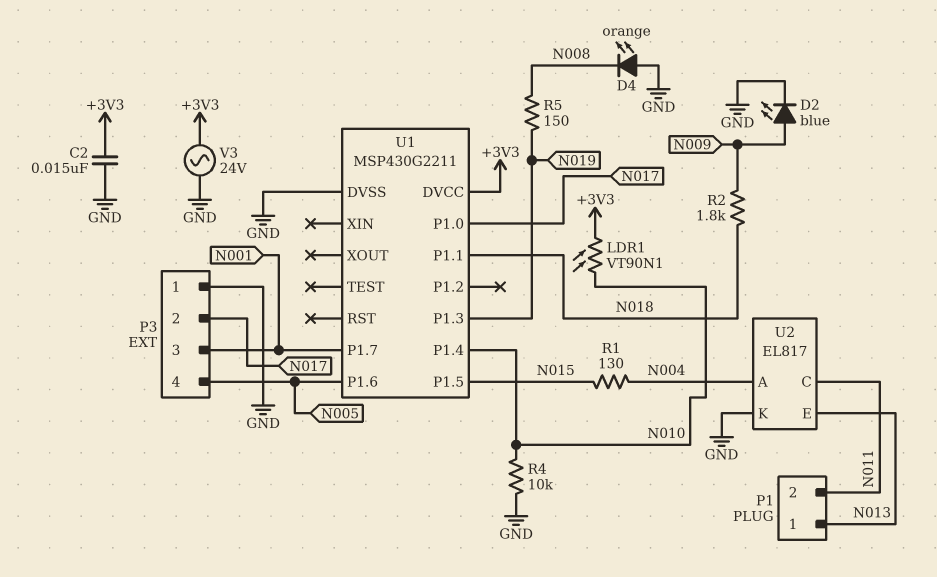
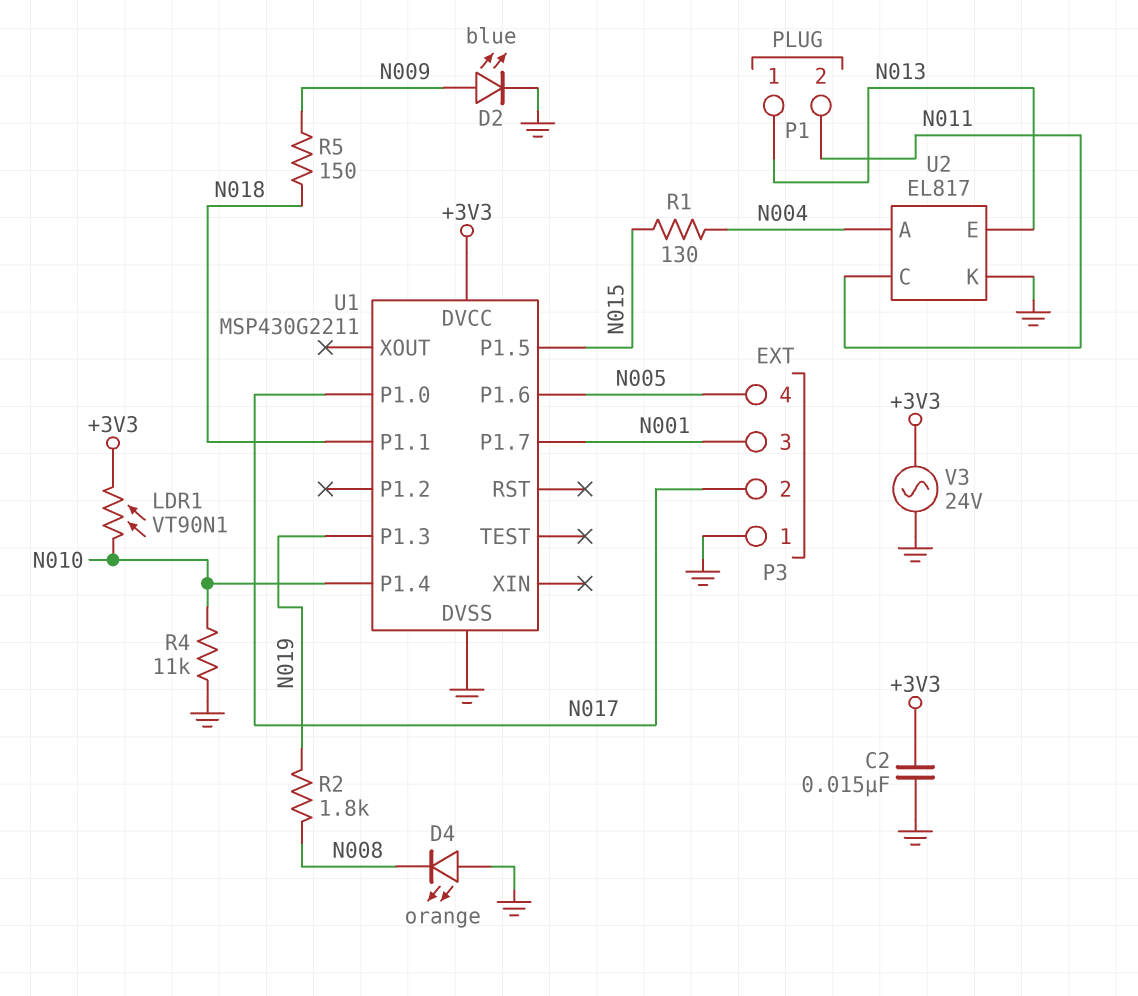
R2: 1.8k (N009, N018) -> 1.8k (N008, N019)
R4: 10k (GND, N010) -> 11k (GND, N010)
R5: 150 (N008, N019) -> 150 (N009, N018)

